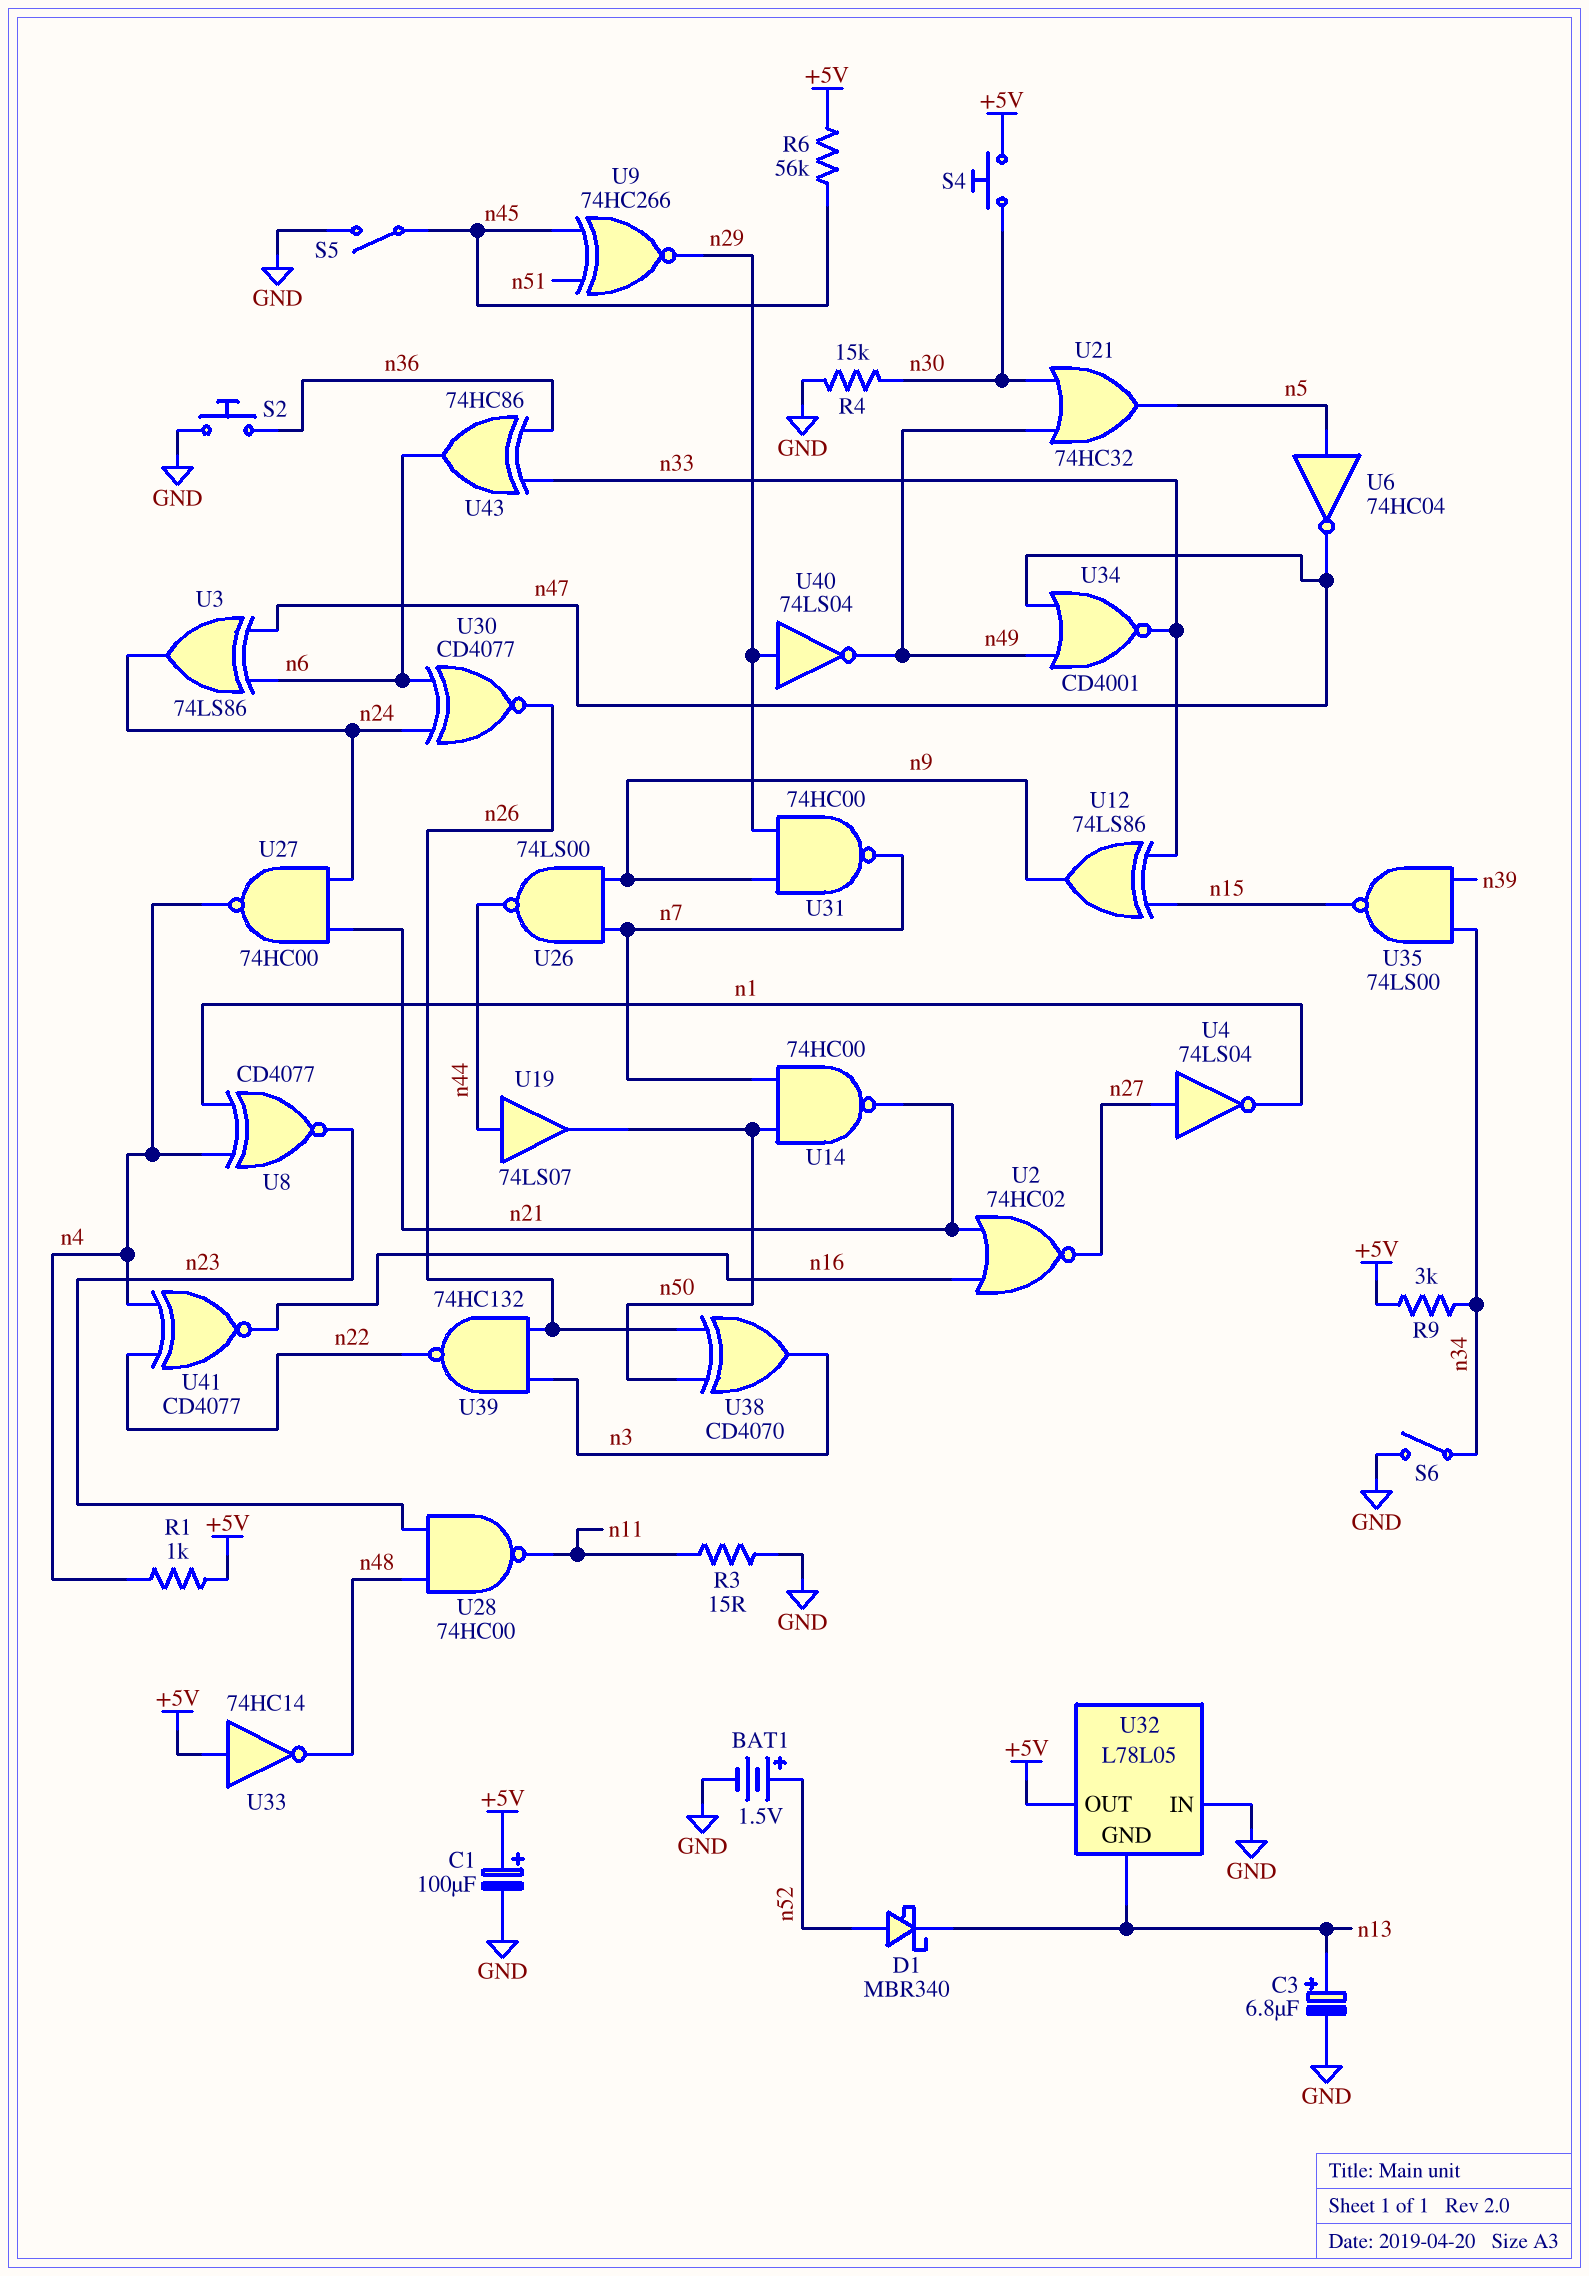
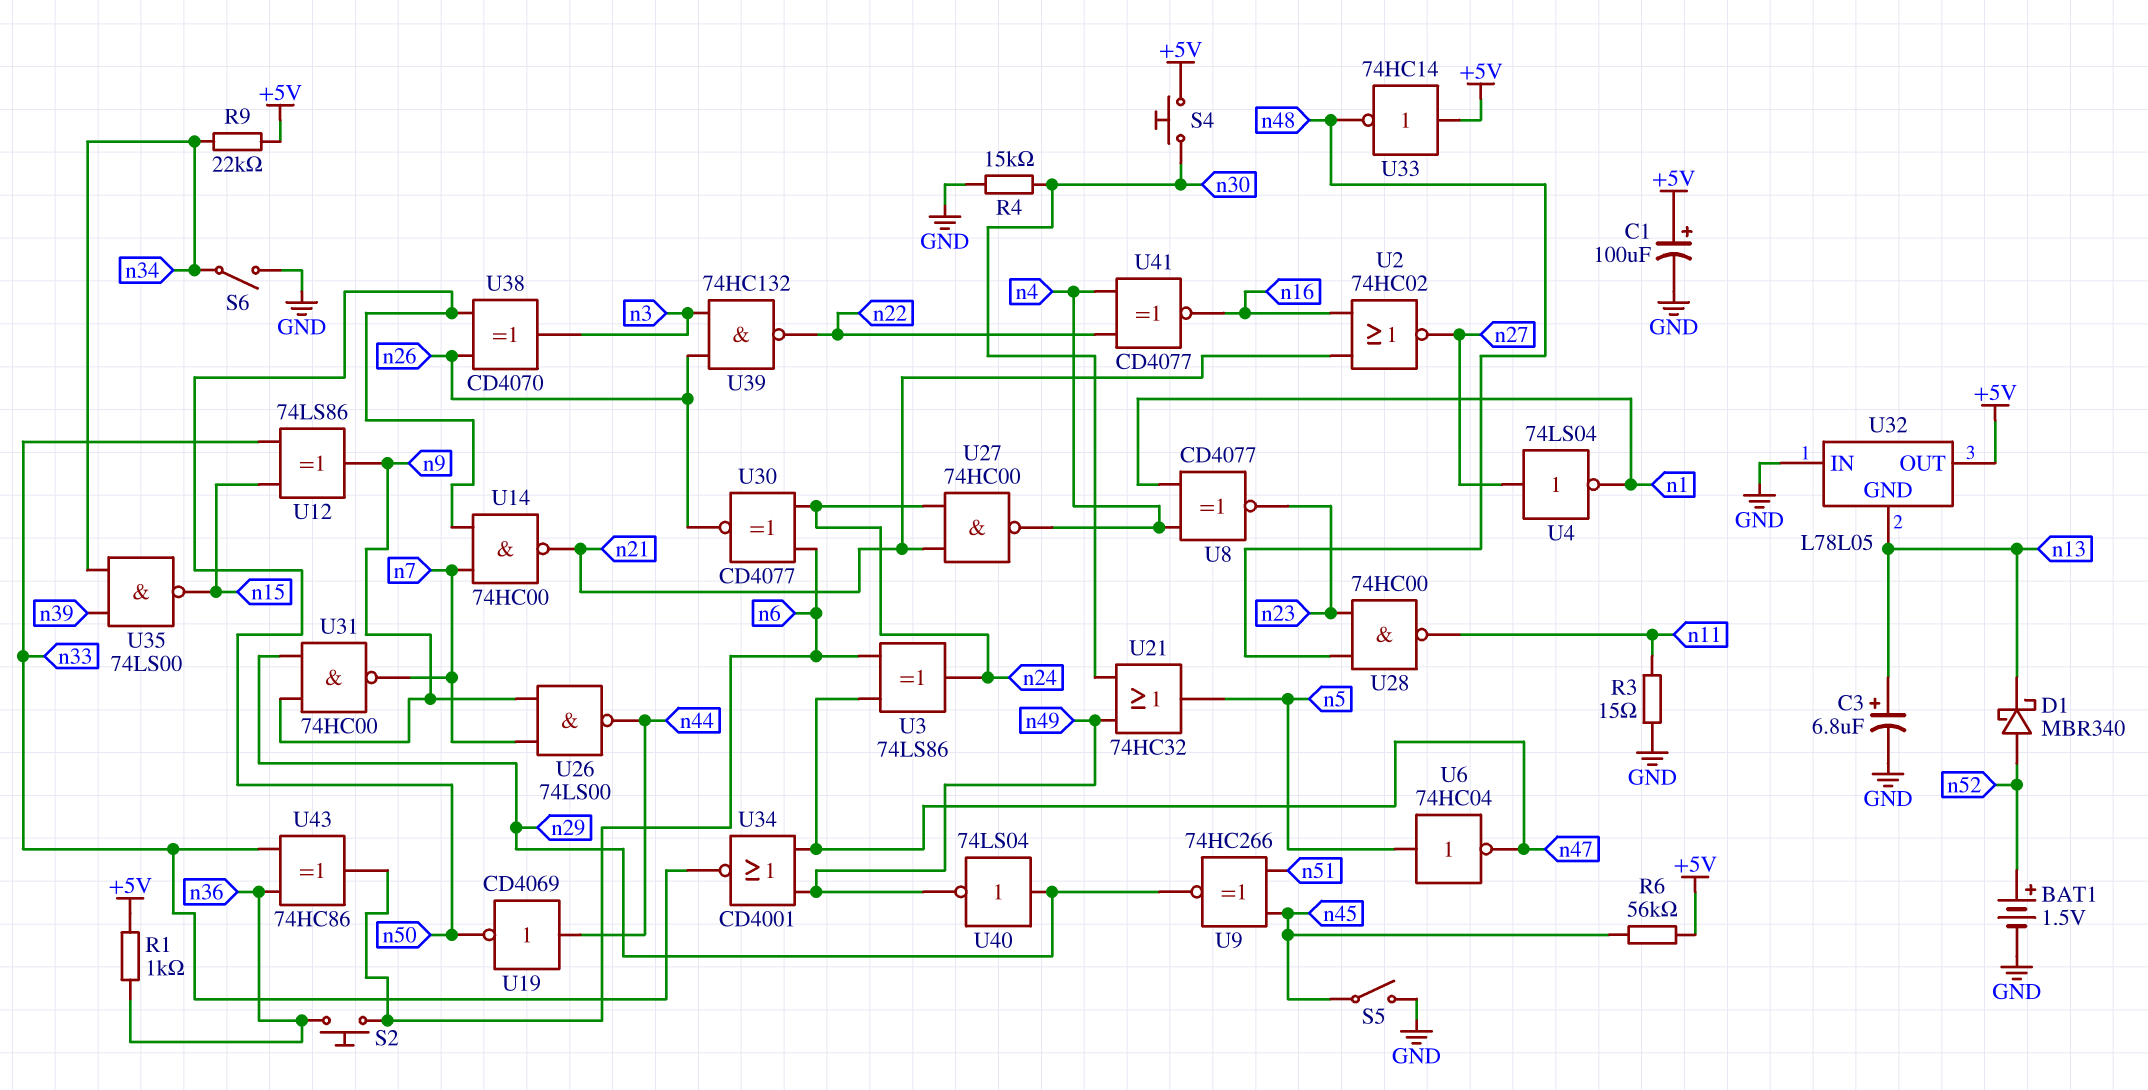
R1: 1k (+5V, n4) -> 1k (+5V, n36)
R9: 3k (+5V, n34) -> 22k (+5V, n34)
S2: button (GND, n36) -> button (n6, n36)
U19: buffer 74LS07 (in n44, out n50) -> NOT CD4069 (in n44, out n50)

